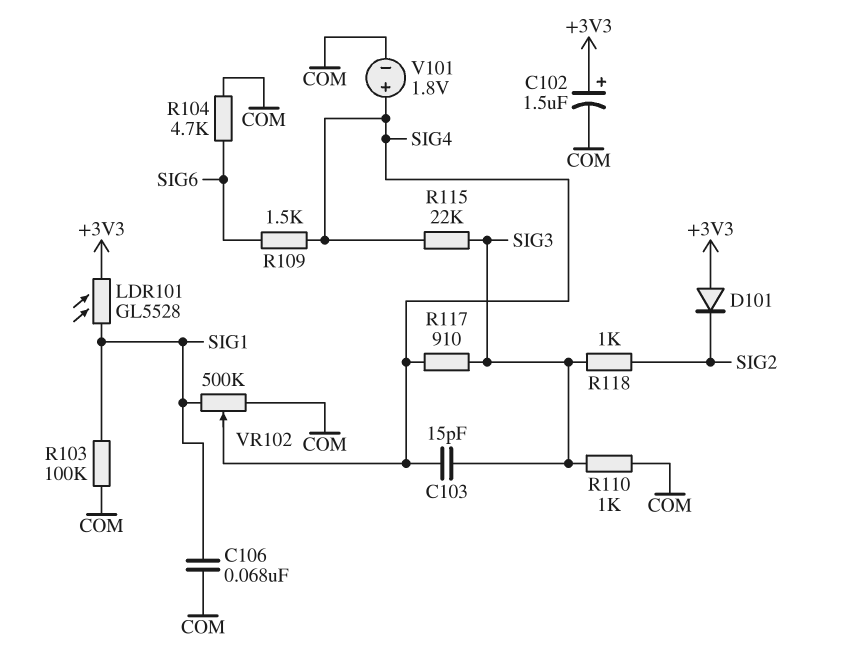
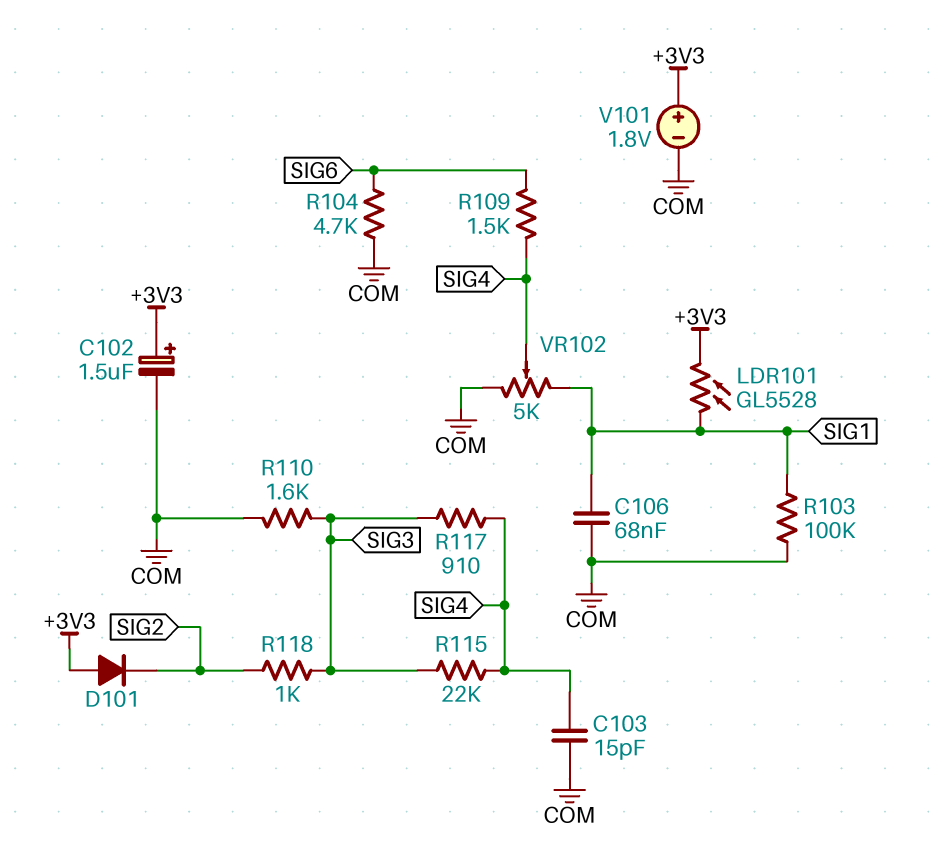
C103: 15pF (SIG3, SIG4) -> 15pF (COM, SIG4)
R110: 1k (COM, SIG3) -> 1.6k (COM, SIG3)
V101: 1.8V (plus SIG4, minus COM) -> 1.8V (plus +3V3, minus COM)
VR102: 500k (COM, SIG1, wiper SIG4) -> 5k (COM, SIG1, wiper SIG4)

